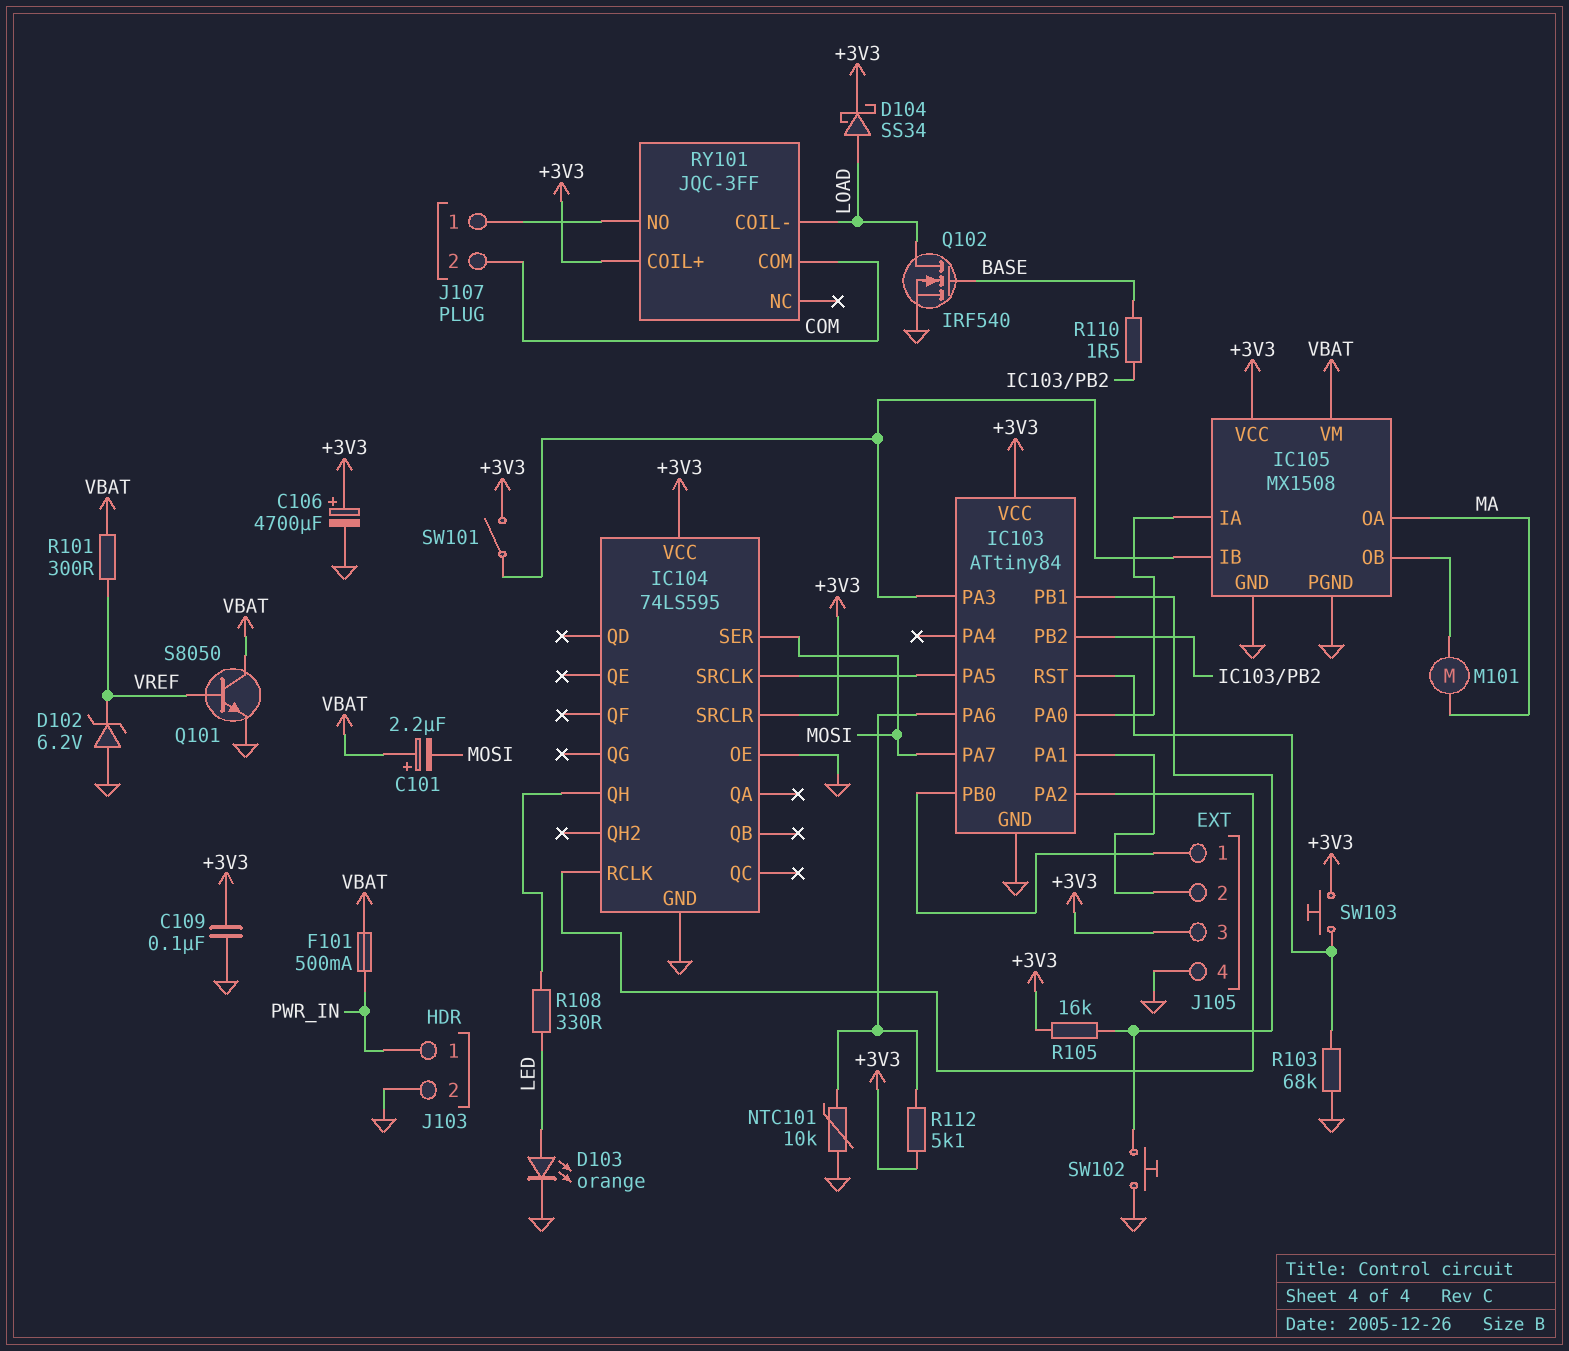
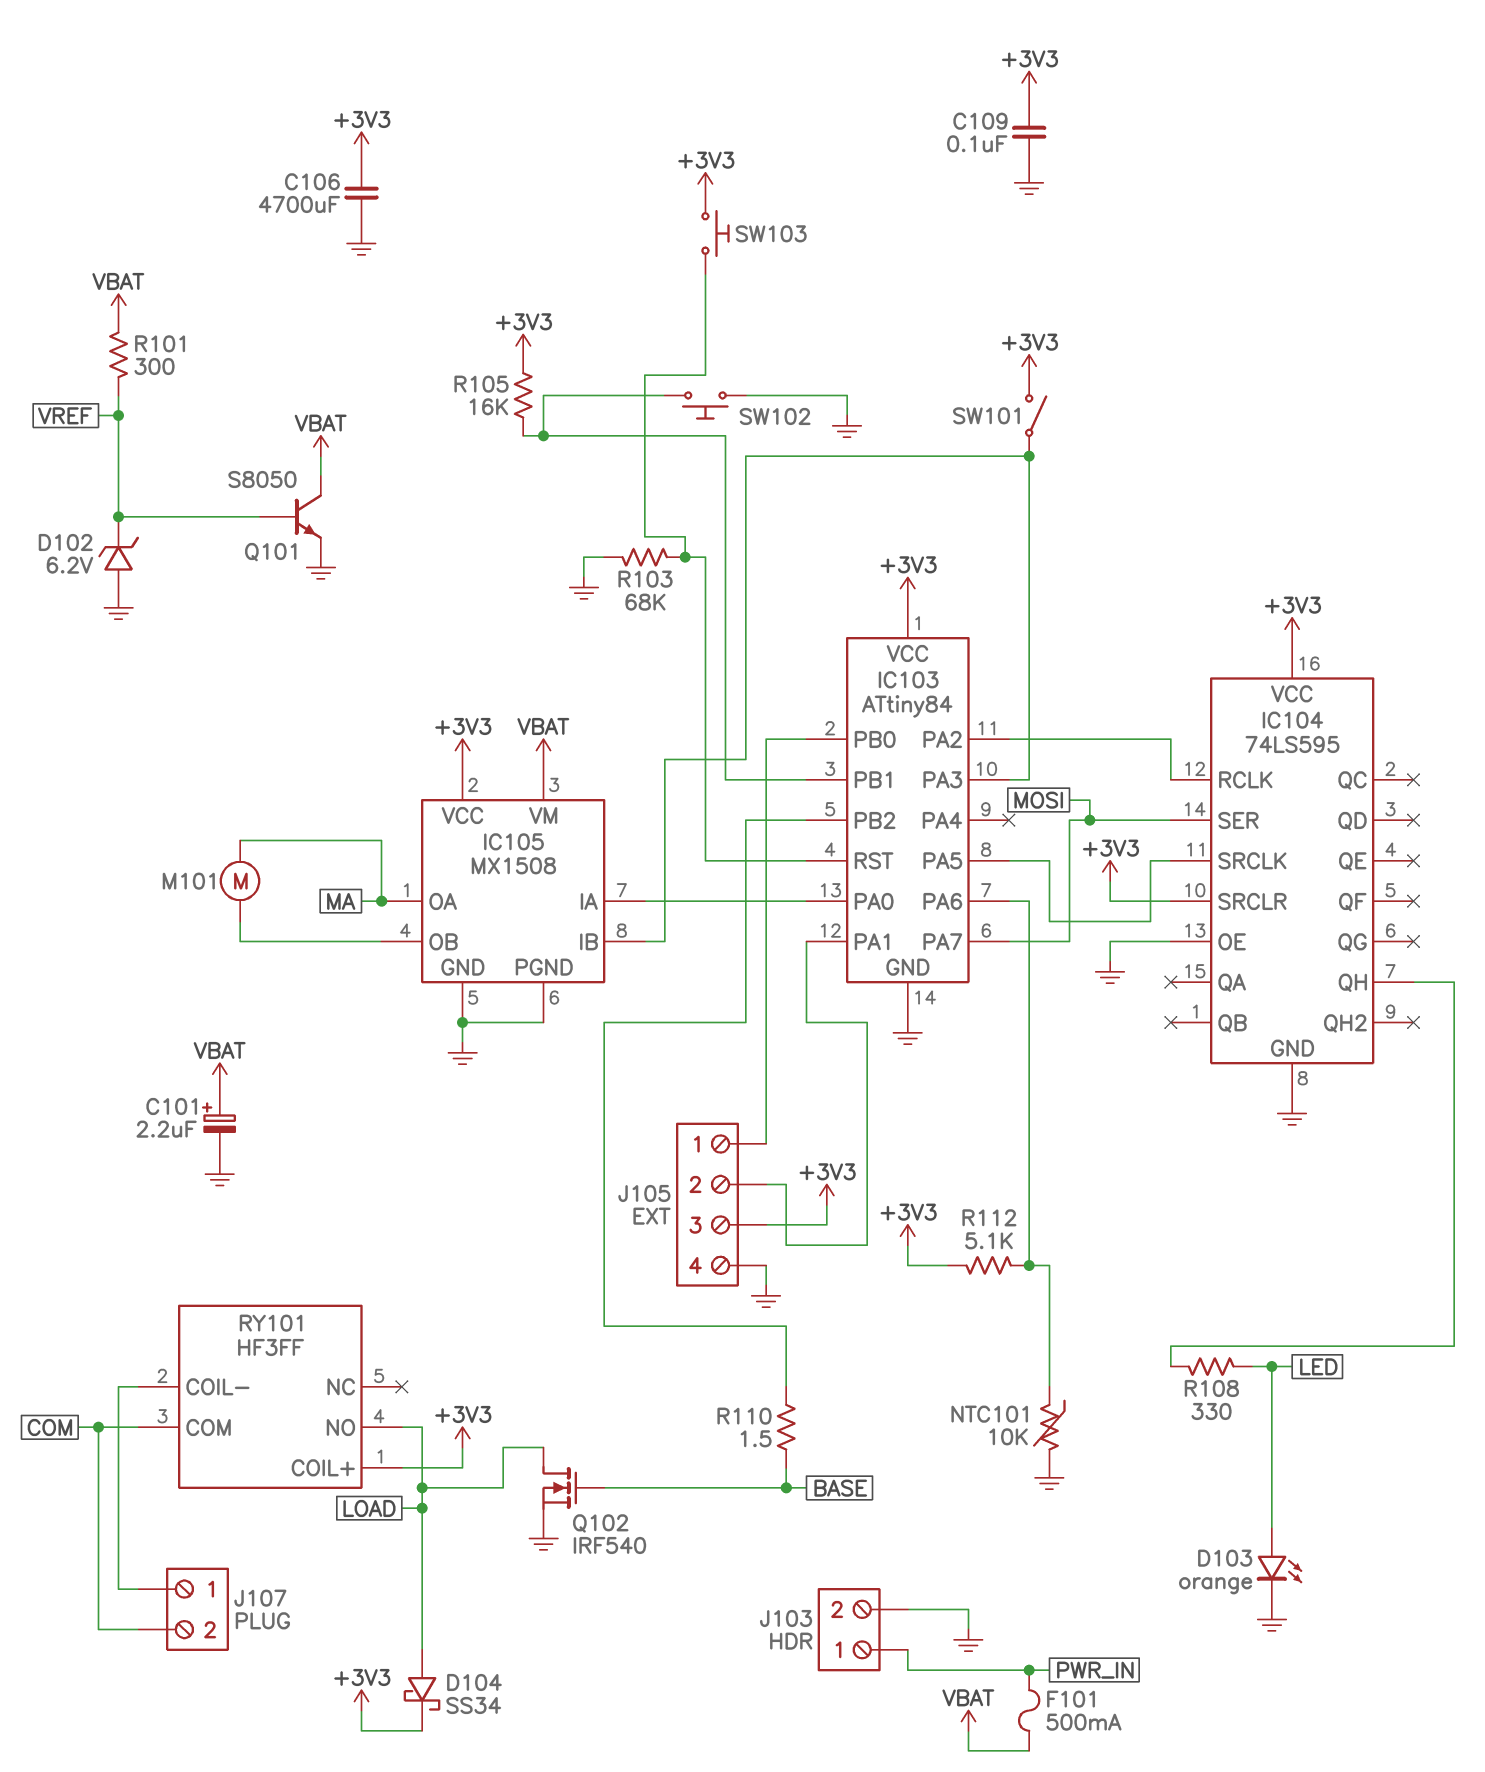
C101: 2.2uF (plus VBAT, minus MOSI) -> 2.2uF (plus VBAT, minus GND)
C106: 4700uF (plus +3V3, minus GND) -> 4700uF (+3V3, GND)
RY101: JQC-3FF -> HF3FF
RY101 pin COIL-: LOAD -> J107/1
RY101 pin NO: J107/1 -> LOAD

